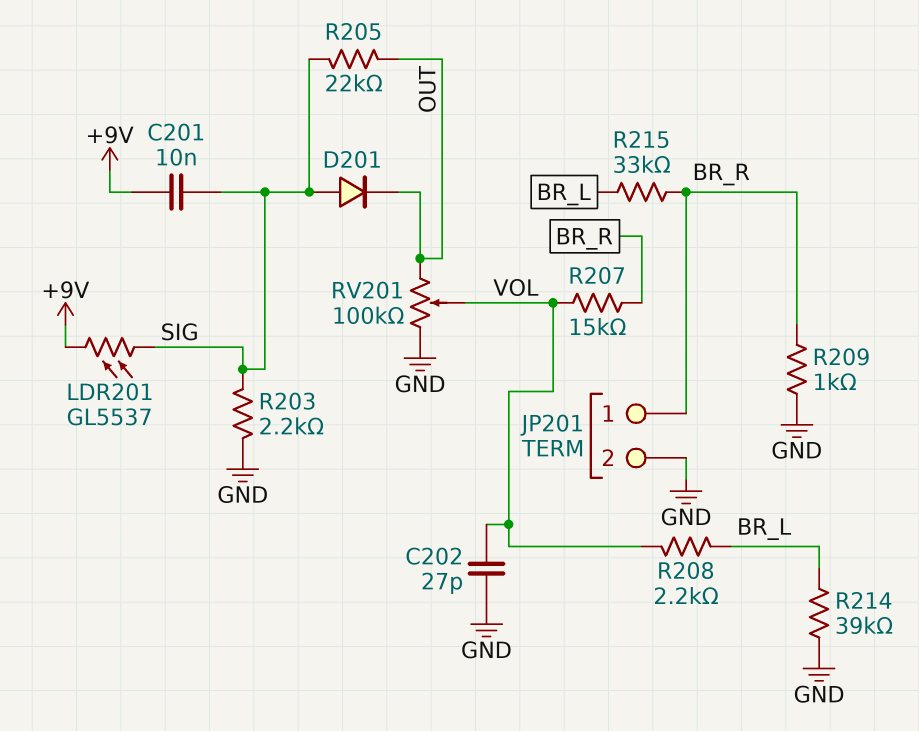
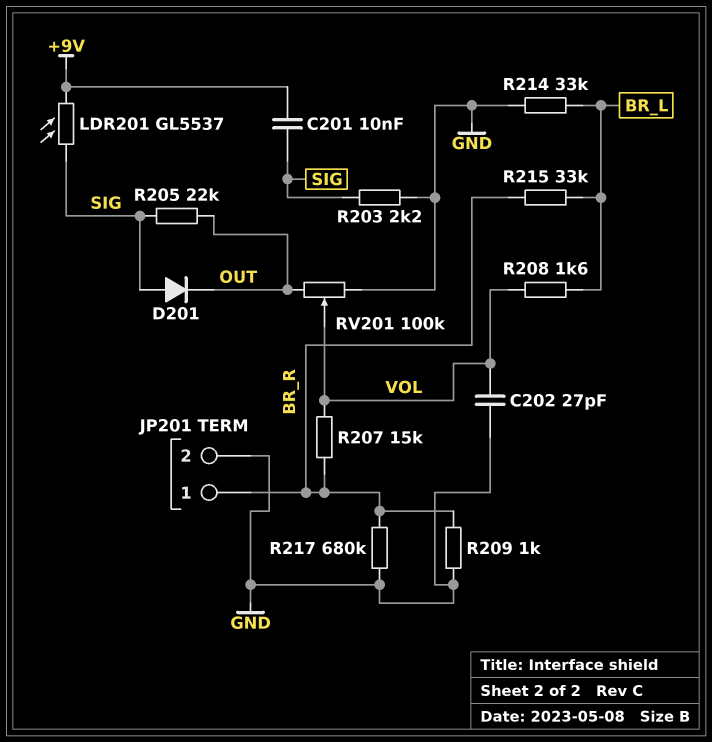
R208: 2.2k (BR_L, VOL) -> 1.6k (BR_L, VOL)
R214: 39k (BR_L, GND) -> 33k (BR_L, GND)
R217: none -> 680k (BR_R, GND)

